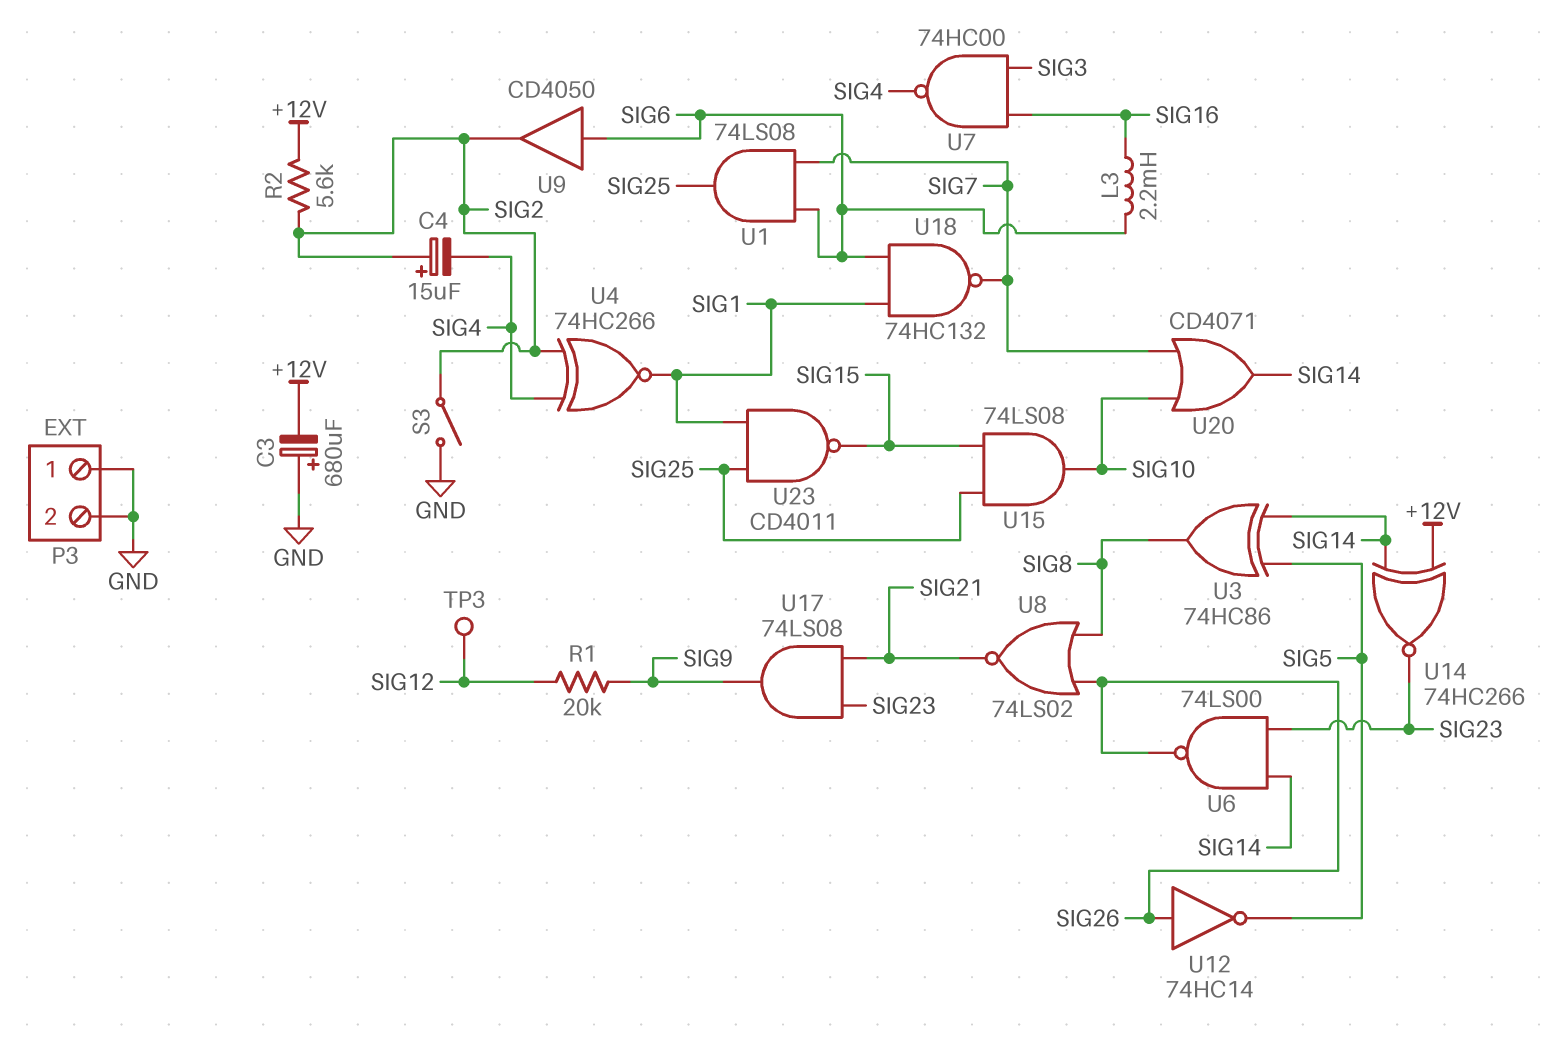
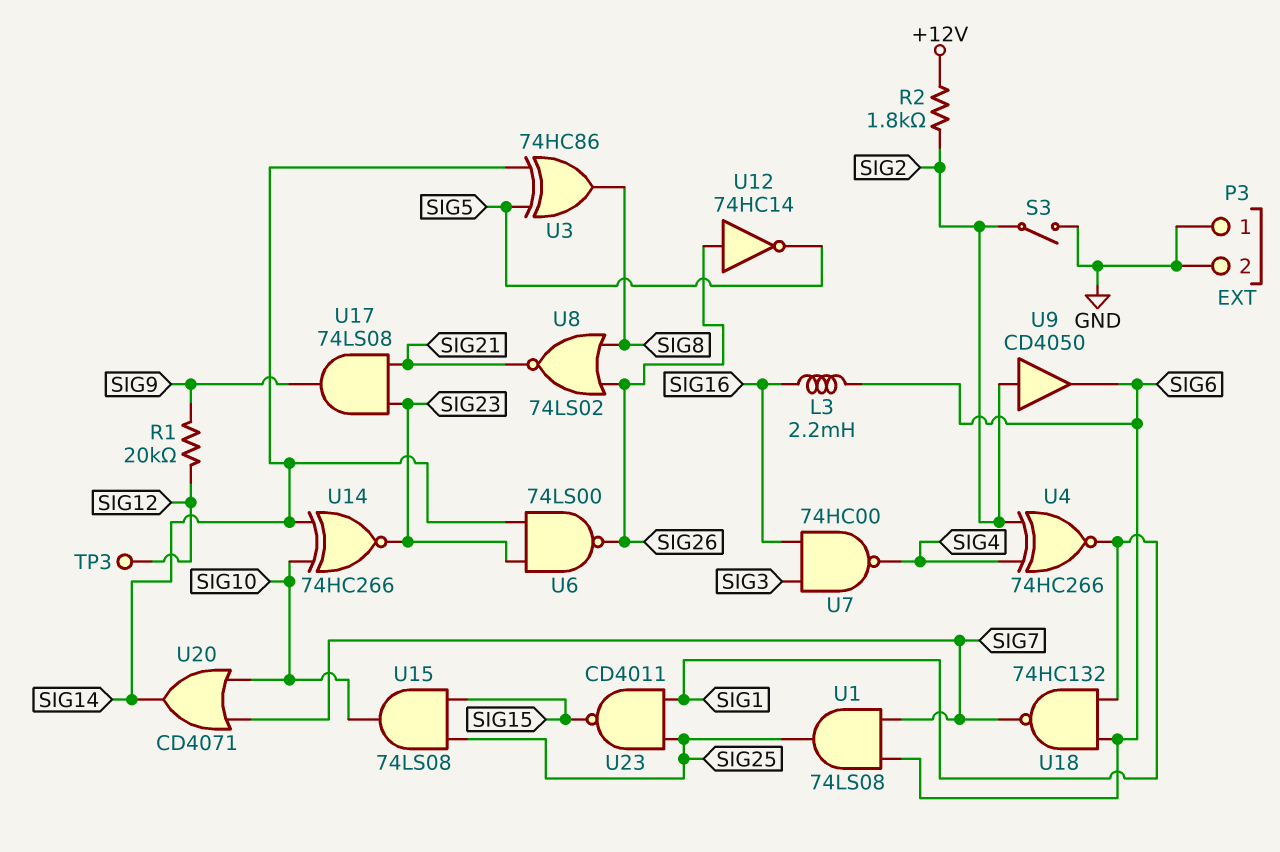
C3: 680uF (plus GND, minus +12V) -> none
C4: 15uF (plus SIG2, minus SIG4) -> none
R2: 5.6k (+12V, SIG2) -> 1.8k (+12V, SIG2)
U9: buffer CD4050 (in SIG6, out SIG2) -> buffer CD4050 (in SIG2, out SIG6)
U14: XNOR 74HC266 (in +12V, in SIG14, out SIG23) -> XNOR 74HC266 (in SIG10, in SIG14, out SIG23)

